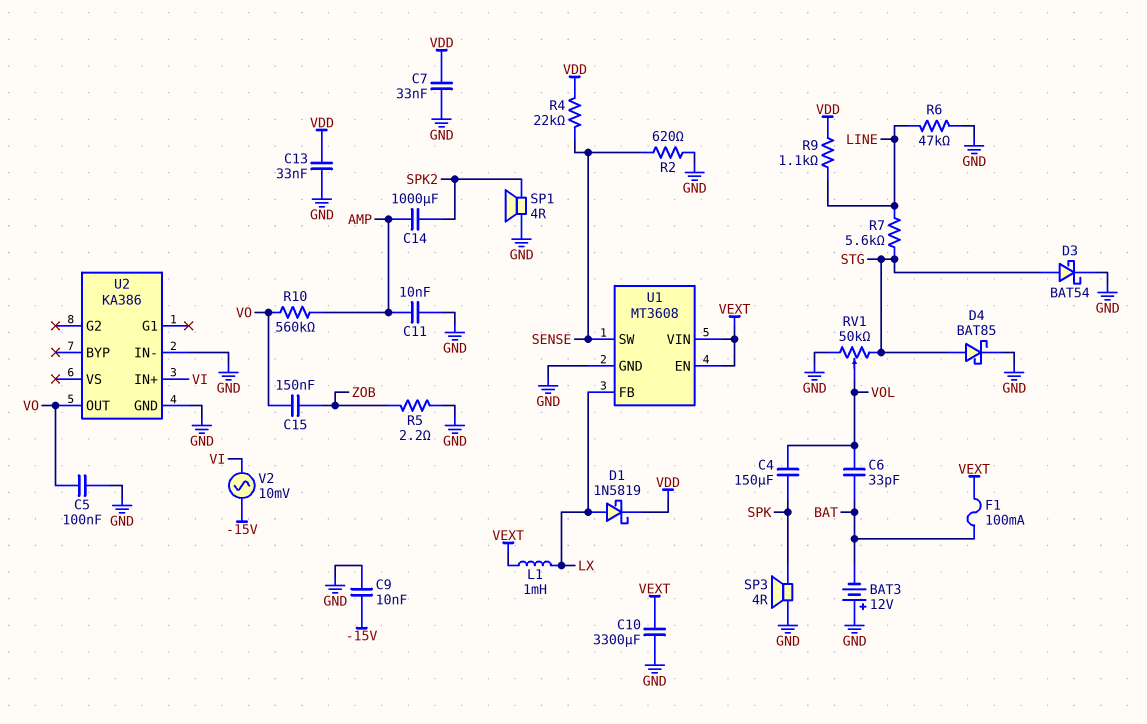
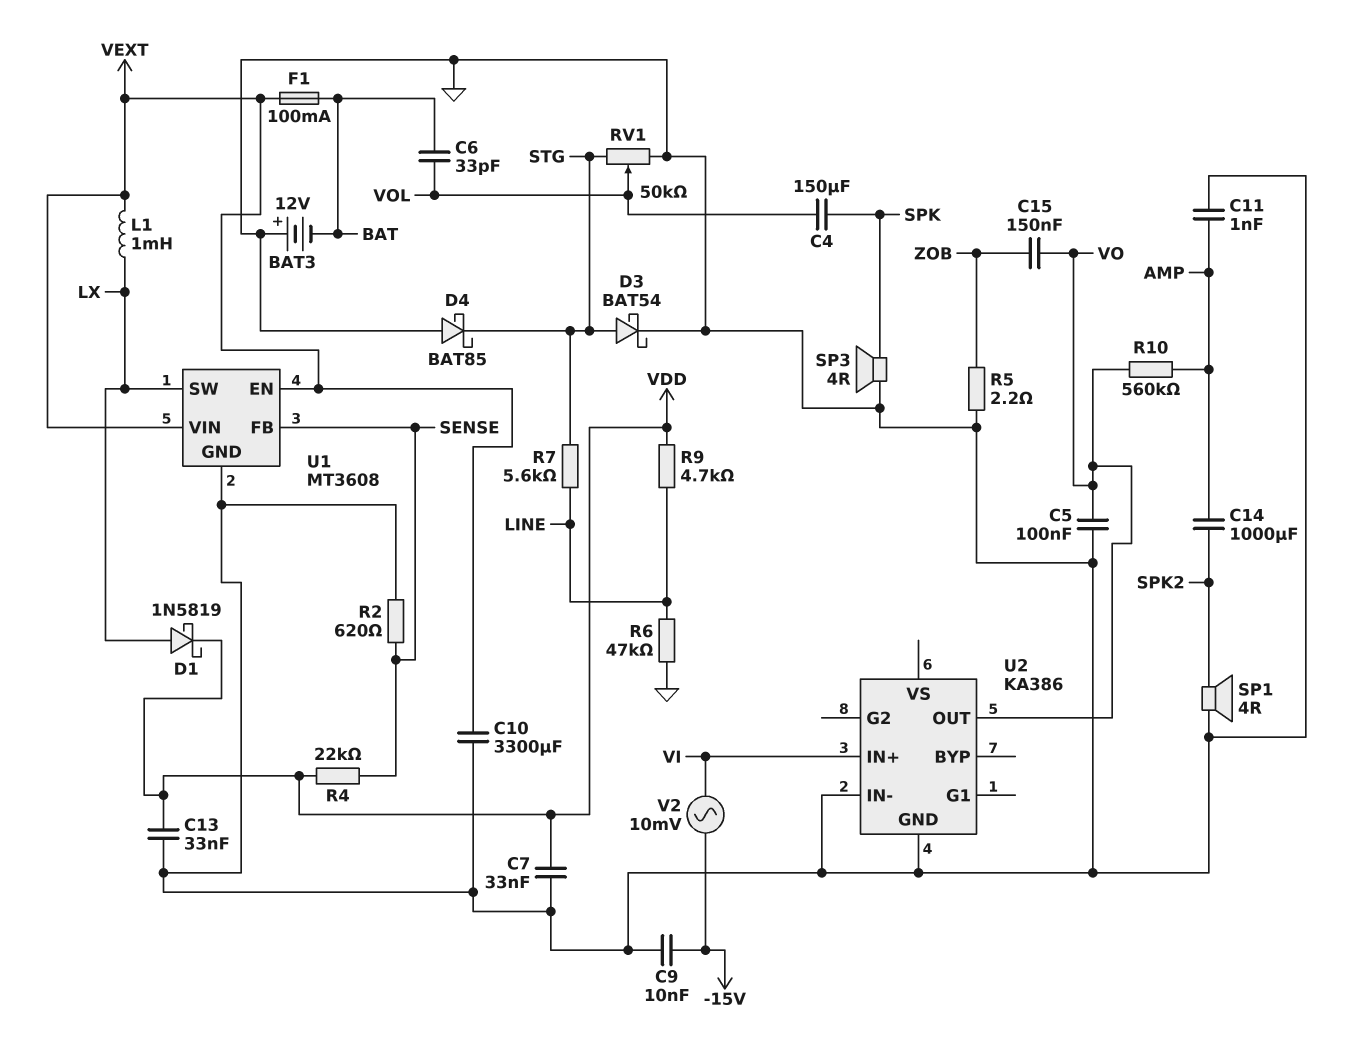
C11: 10nF (AMP, GND) -> 1nF (AMP, GND)
D4: schottky BAT85 (A STG, K GND) -> schottky BAT85 (A GND, K STG)
R9: 1.1k (LINE, VDD) -> 4.7k (LINE, VDD)
U1 pin FB: LX -> SENSE
U1 pin SW: SENSE -> LX

